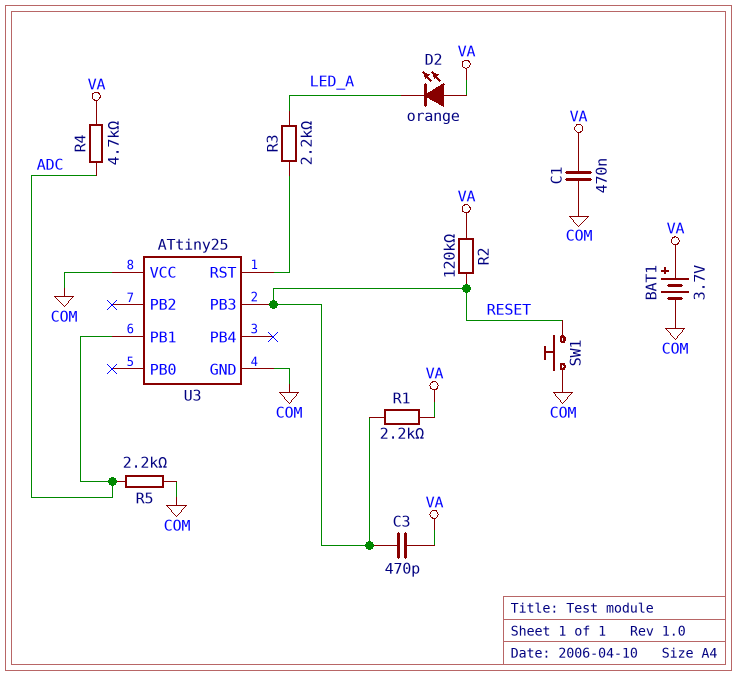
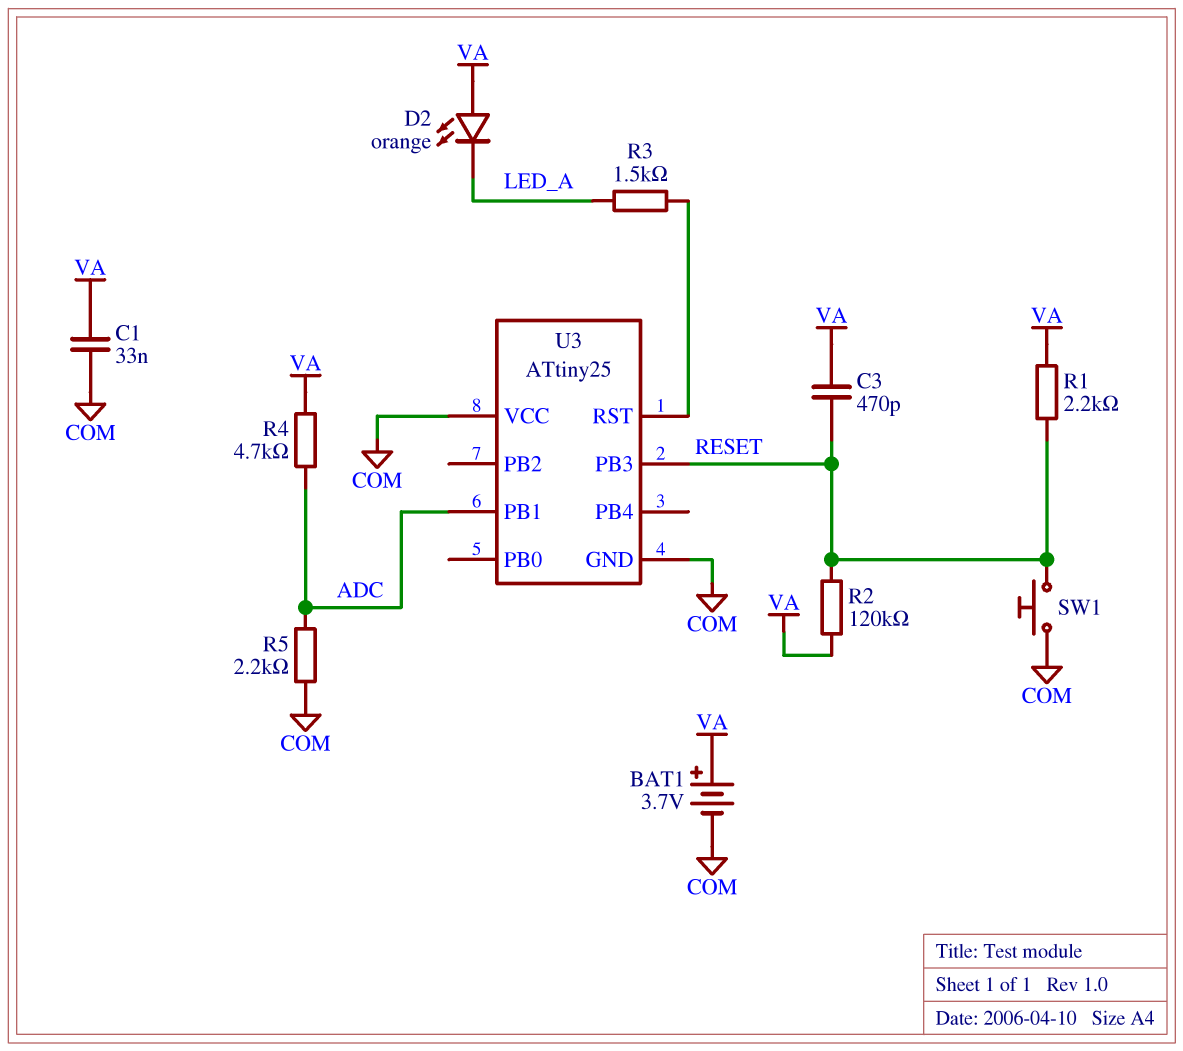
C1: 470nF (COM, VA) -> 33nF (COM, VA)
R3: 2.2k (LED_A, U3/RST) -> 1.5k (LED_A, U3/RST)

